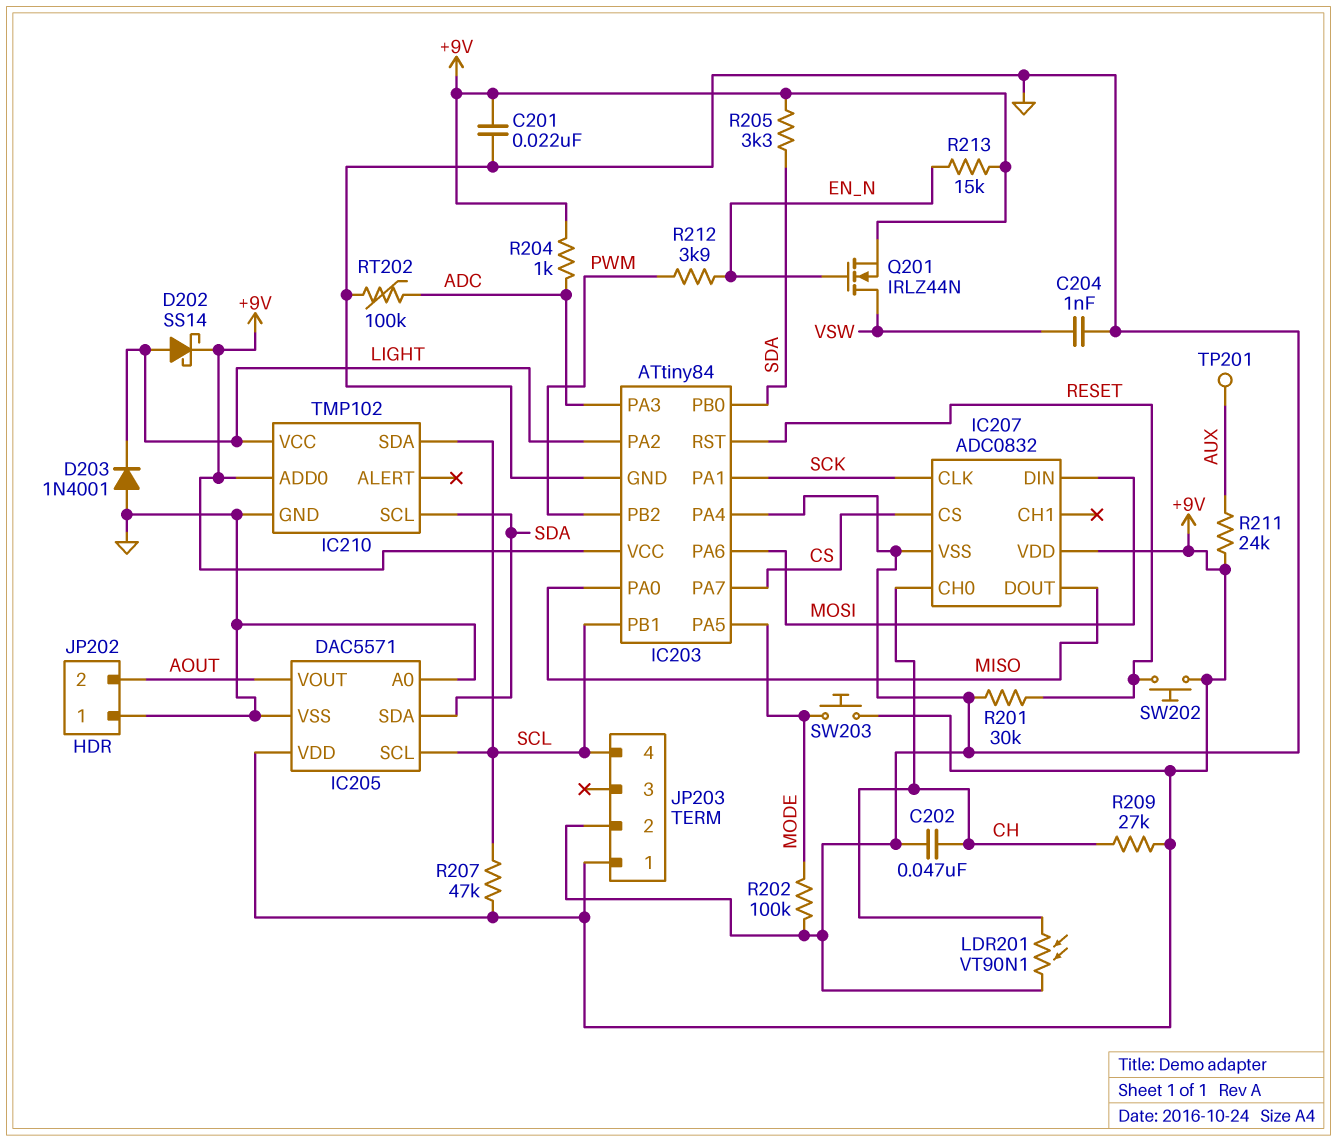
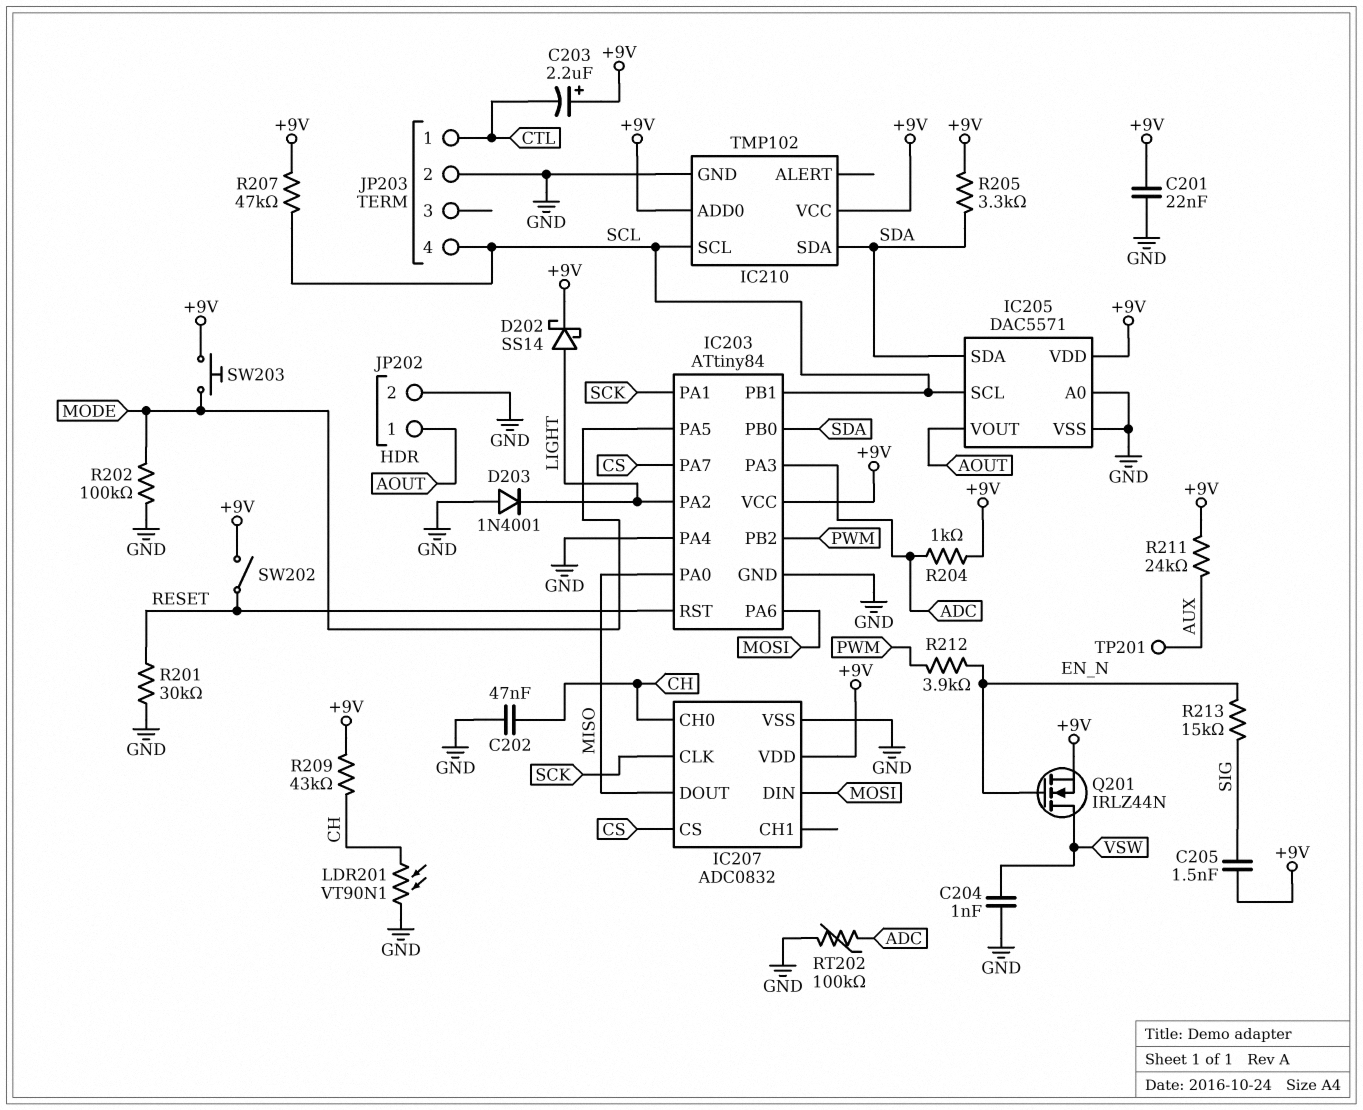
C203: none -> 2.2uF (plus +9V, minus CTL)
C205: none -> 1.5nF (+9V, SIG)
IC210 pin SCL: SDA -> SCL
IC210 pin SDA: SCL -> SDA
IC210 pin VCC: LIGHT -> +9V
JP202 pin 1: GND -> AOUT
JP202 pin 2: AOUT -> GND
JP203 pin 1: +9V -> CTL
R209: 27k (+9V, CH) -> 43k (+9V, CH)
R213: 15k (+9V, EN_N) -> 15k (EN_N, SIG)
SW202: button (+9V, RESET) -> switch (+9V, RESET)

